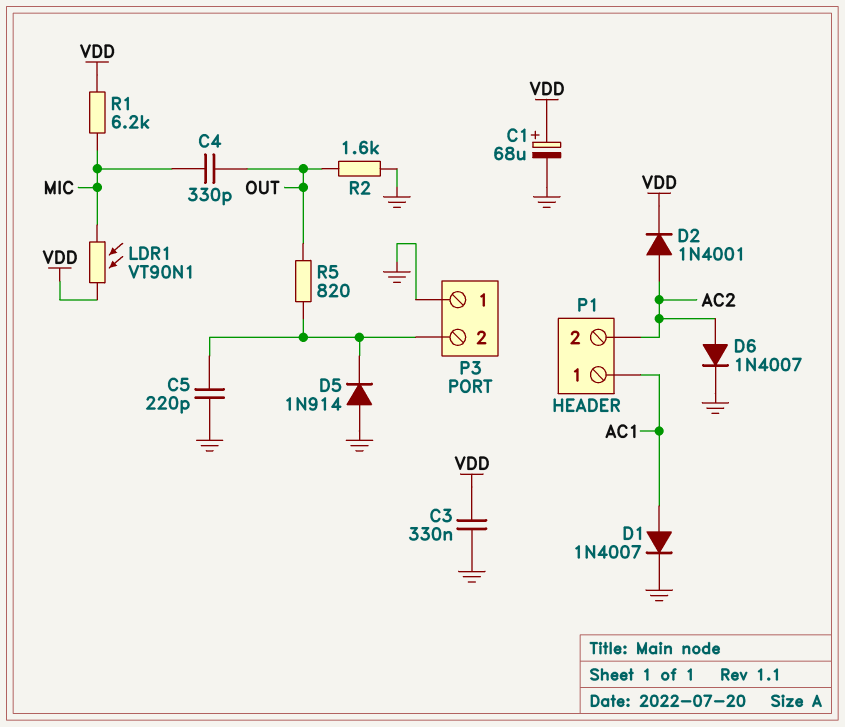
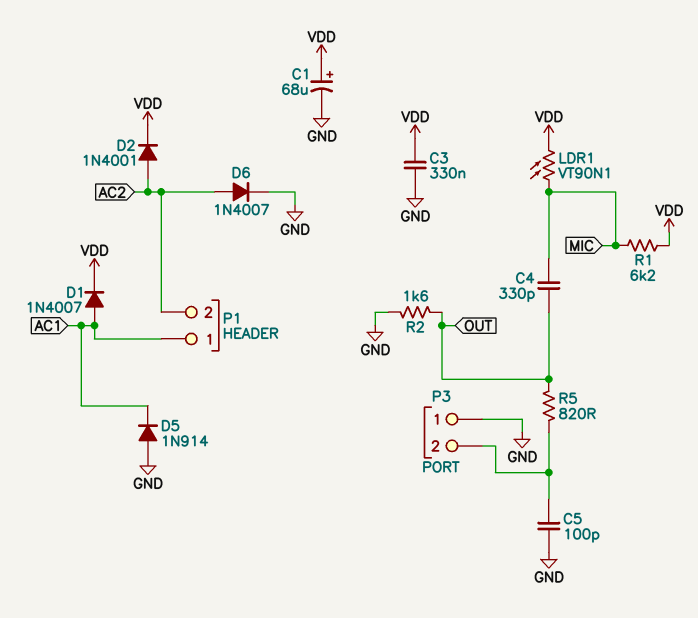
C5: 220pF (GND, P3/2) -> 100pF (GND, P3/2)
D1: diode 1N4007 (A AC1, K GND) -> diode 1N4007 (A AC1, K VDD)
D5: diode 1N914 (A GND, K P3/2) -> diode 1N914 (A GND, K AC1)

